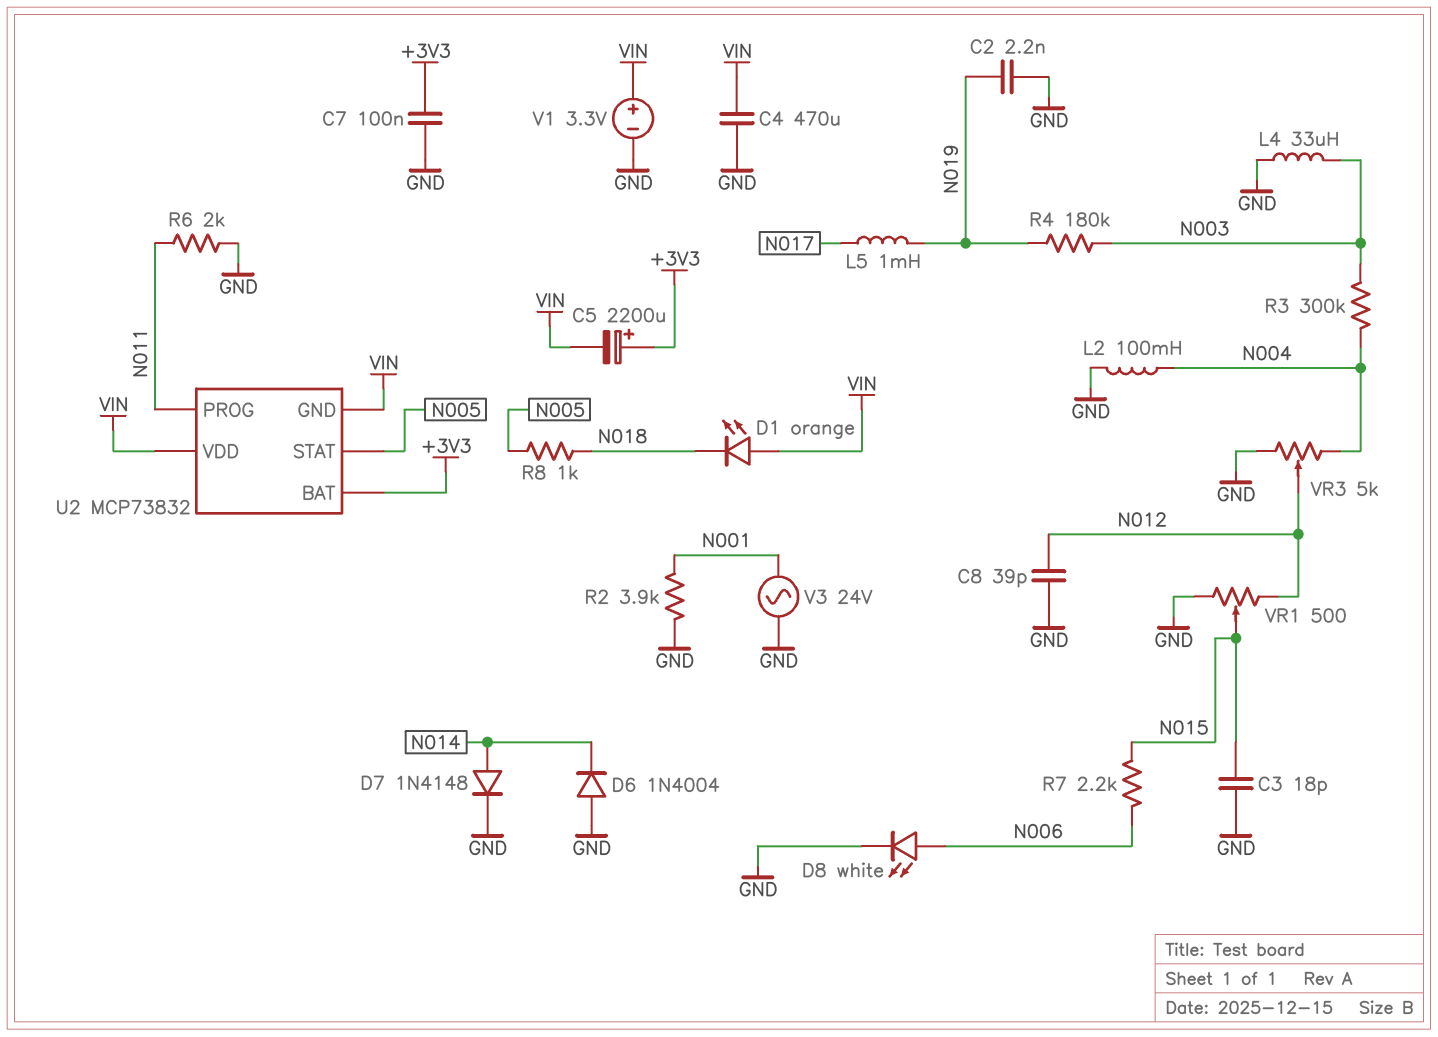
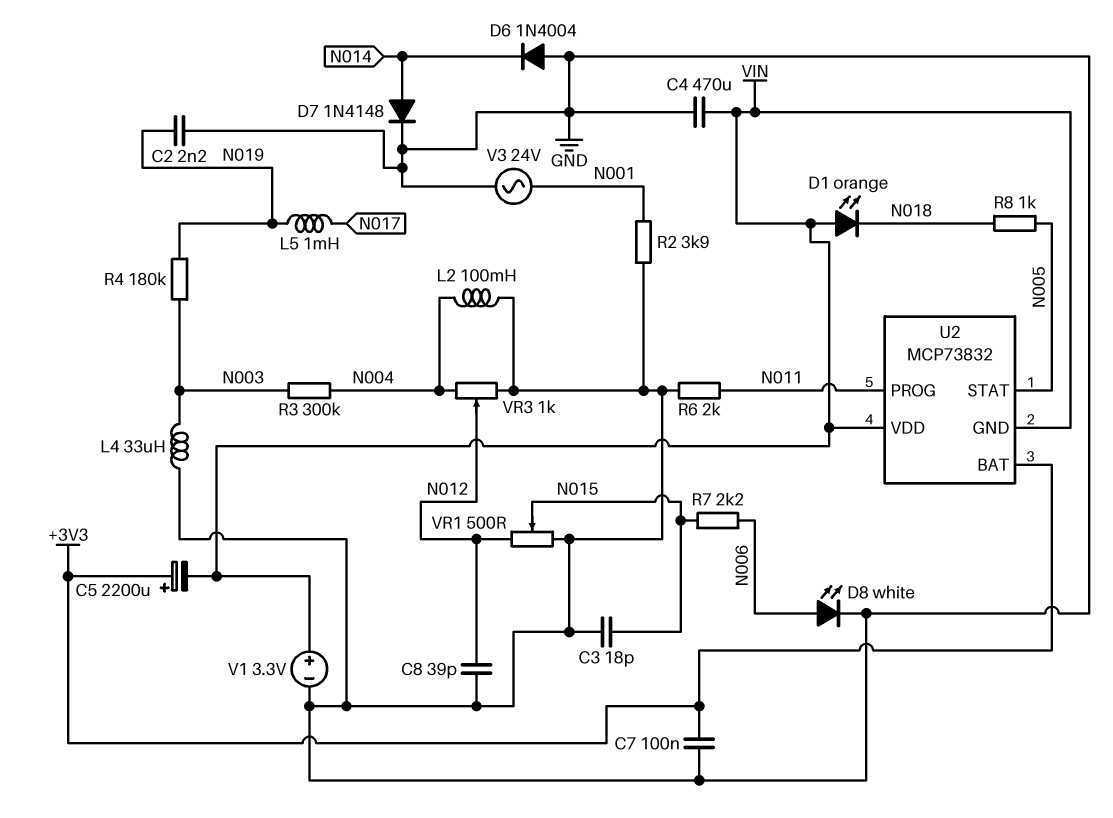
VR3: 5k (GND, N004, wiper N012) -> 1k (GND, N004, wiper N012)

